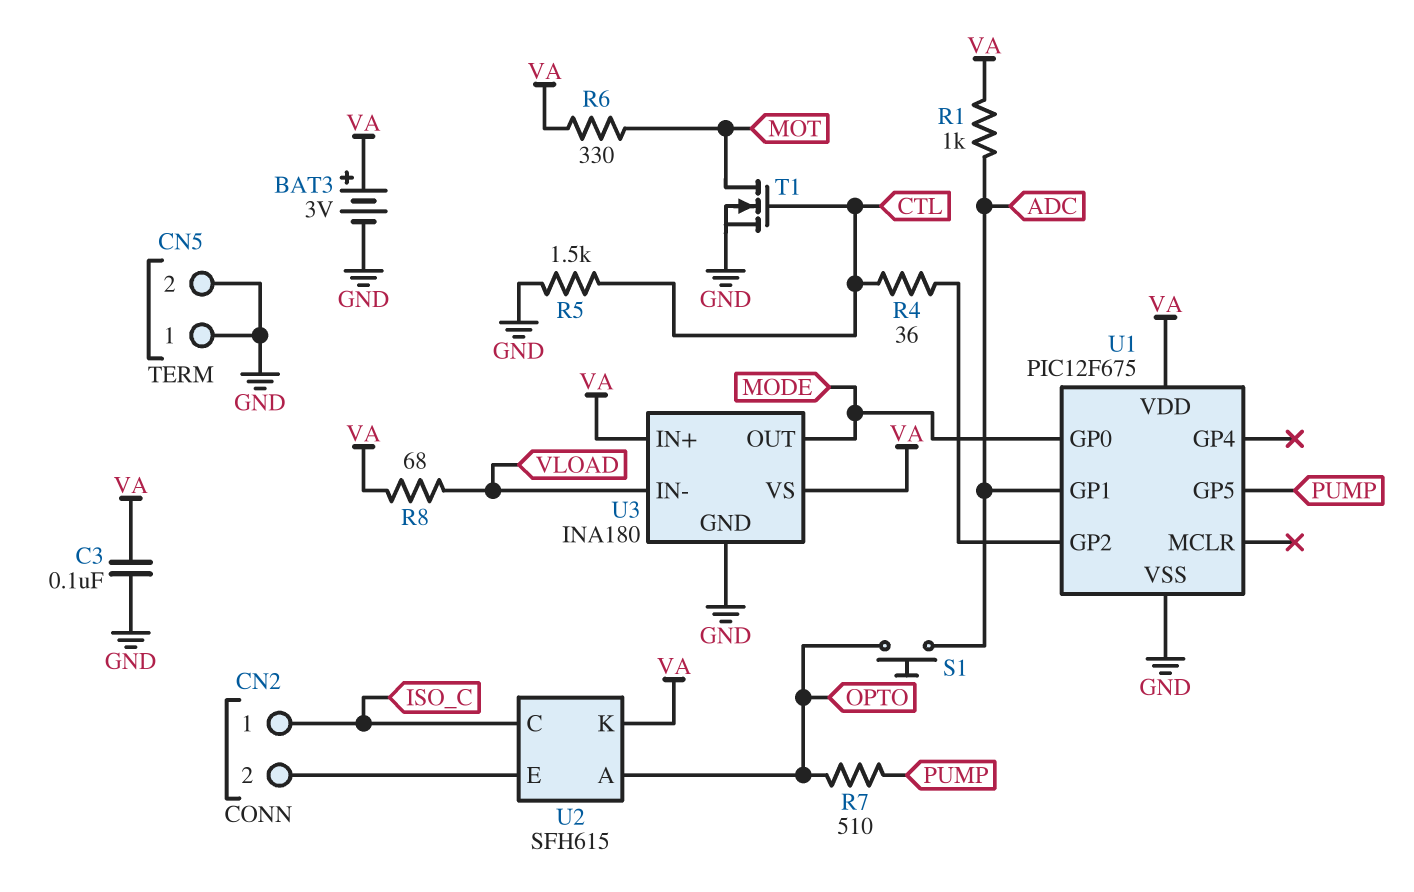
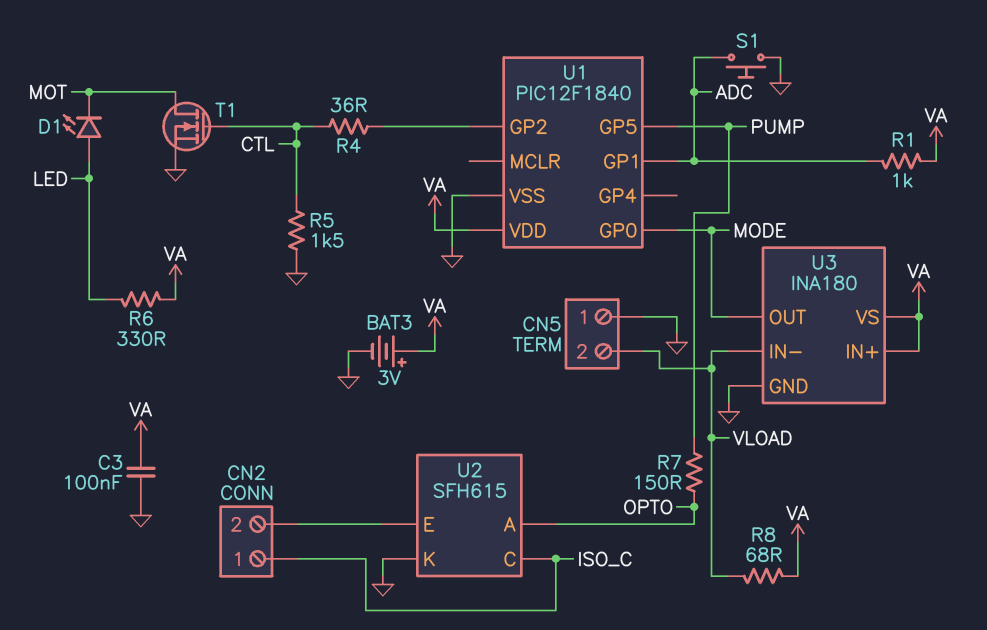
CN5 pin 2: GND -> VLOAD
D1: none -> LED (A LED, K MOT)
R6: 330 (MOT, VA) -> 330 (LED, VA)
R7: 510 (OPTO, PUMP) -> 150 (OPTO, PUMP)
S1: button (ADC, OPTO) -> button (ADC, GND)
U1: PIC12F675 -> PIC12F1840
U2 pin K: VA -> GND

